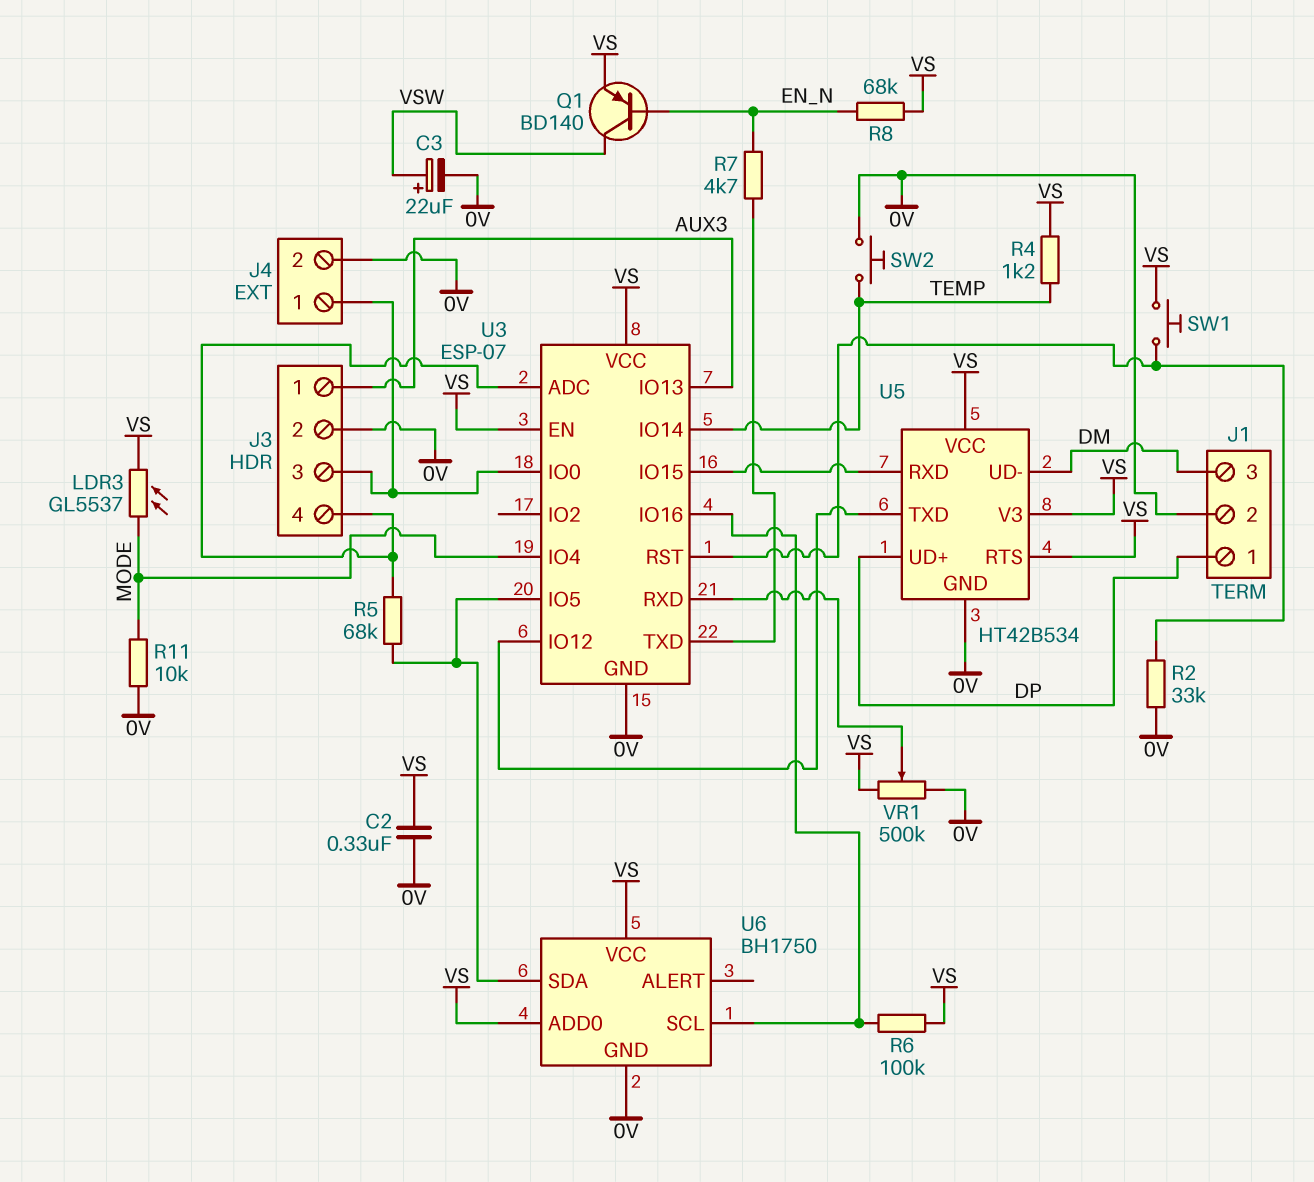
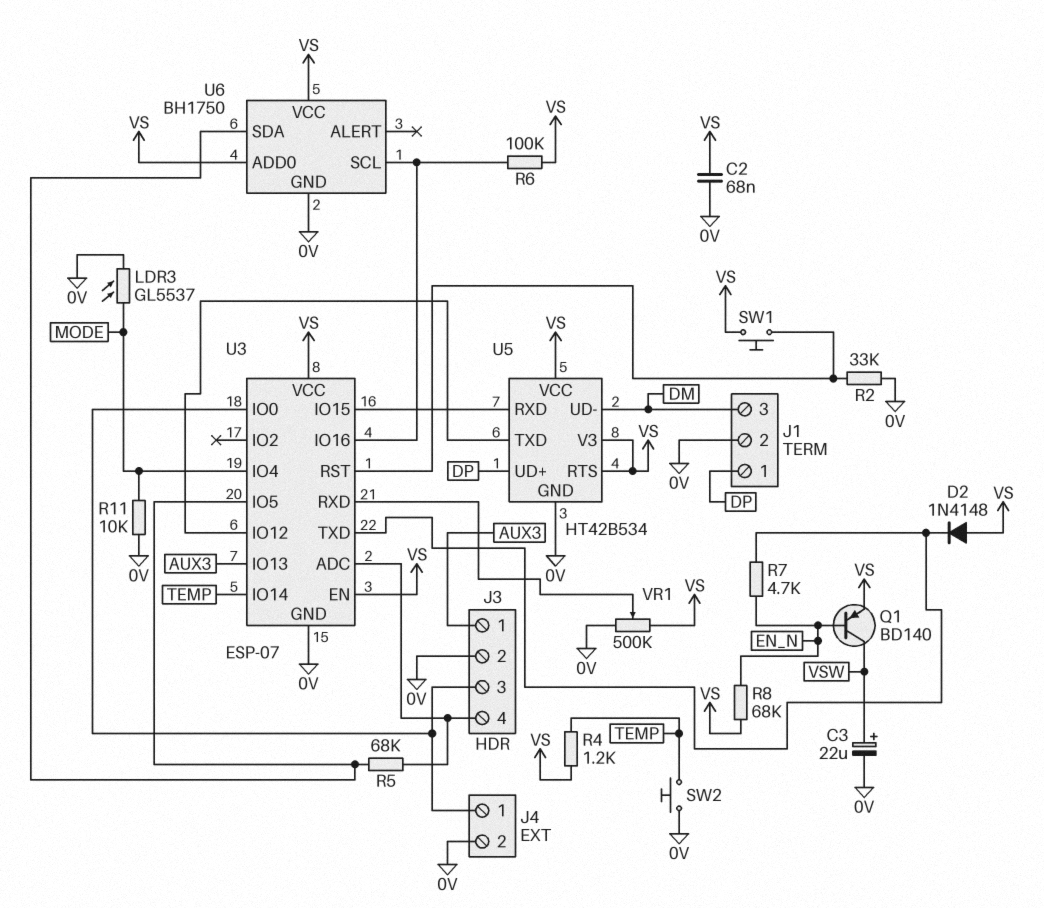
C2: 330nF (0V, VS) -> 68nF (0V, VS)
D2: none -> diode 1N4148 (A VS, K U3/TXD)
LDR3: GL5537 (MODE, VS) -> GL5537 (0V, MODE)

